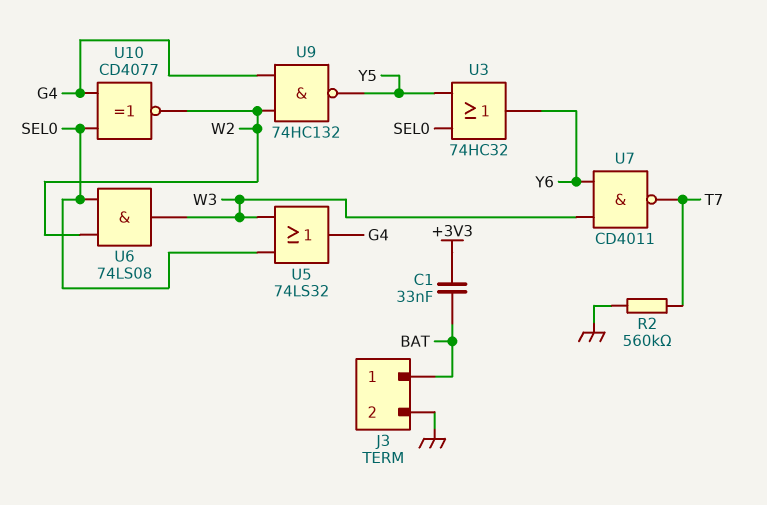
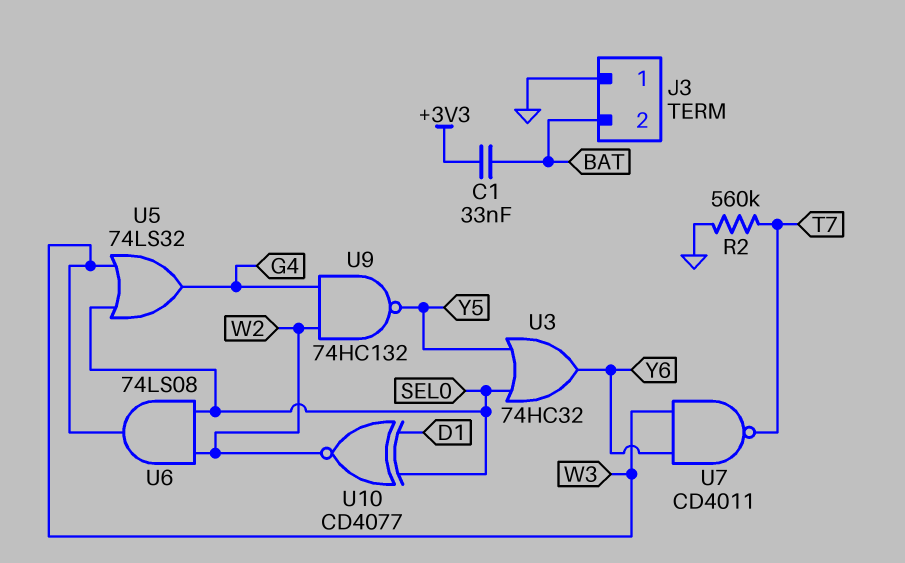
J3 pin 1: BAT -> GND
J3 pin 2: GND -> BAT
U10: XNOR CD4077 (in G4, in SEL0, out W2) -> XNOR CD4077 (in D1, in SEL0, out W2)

